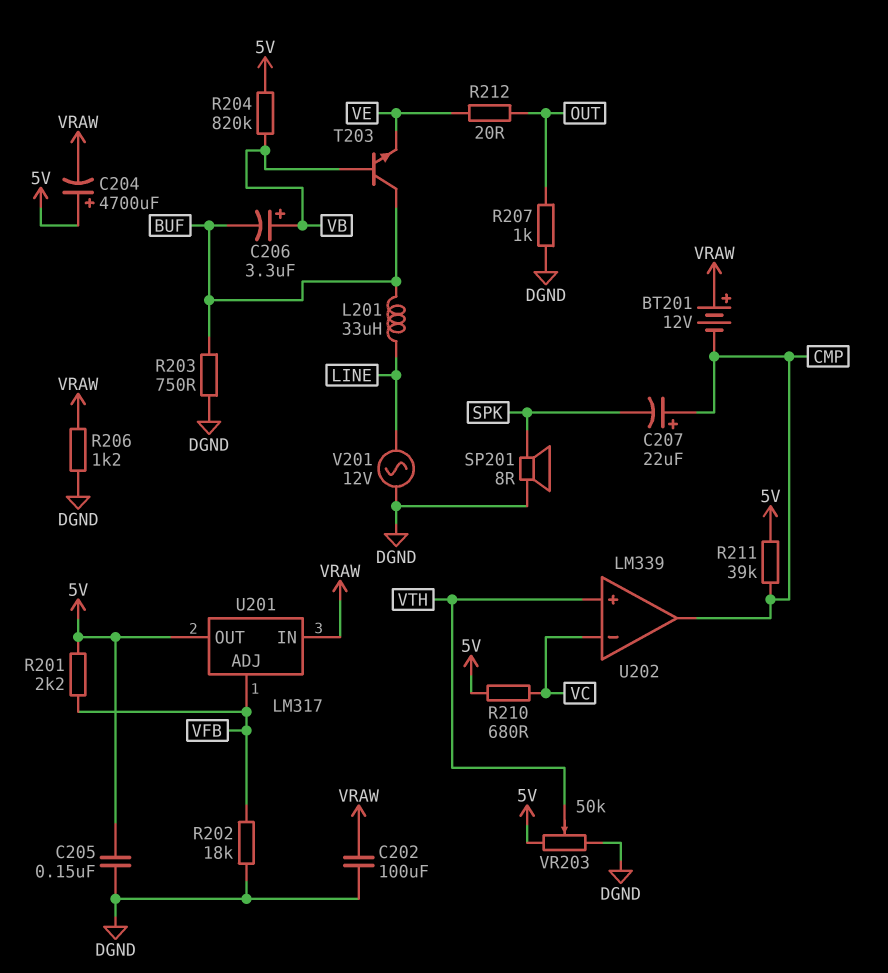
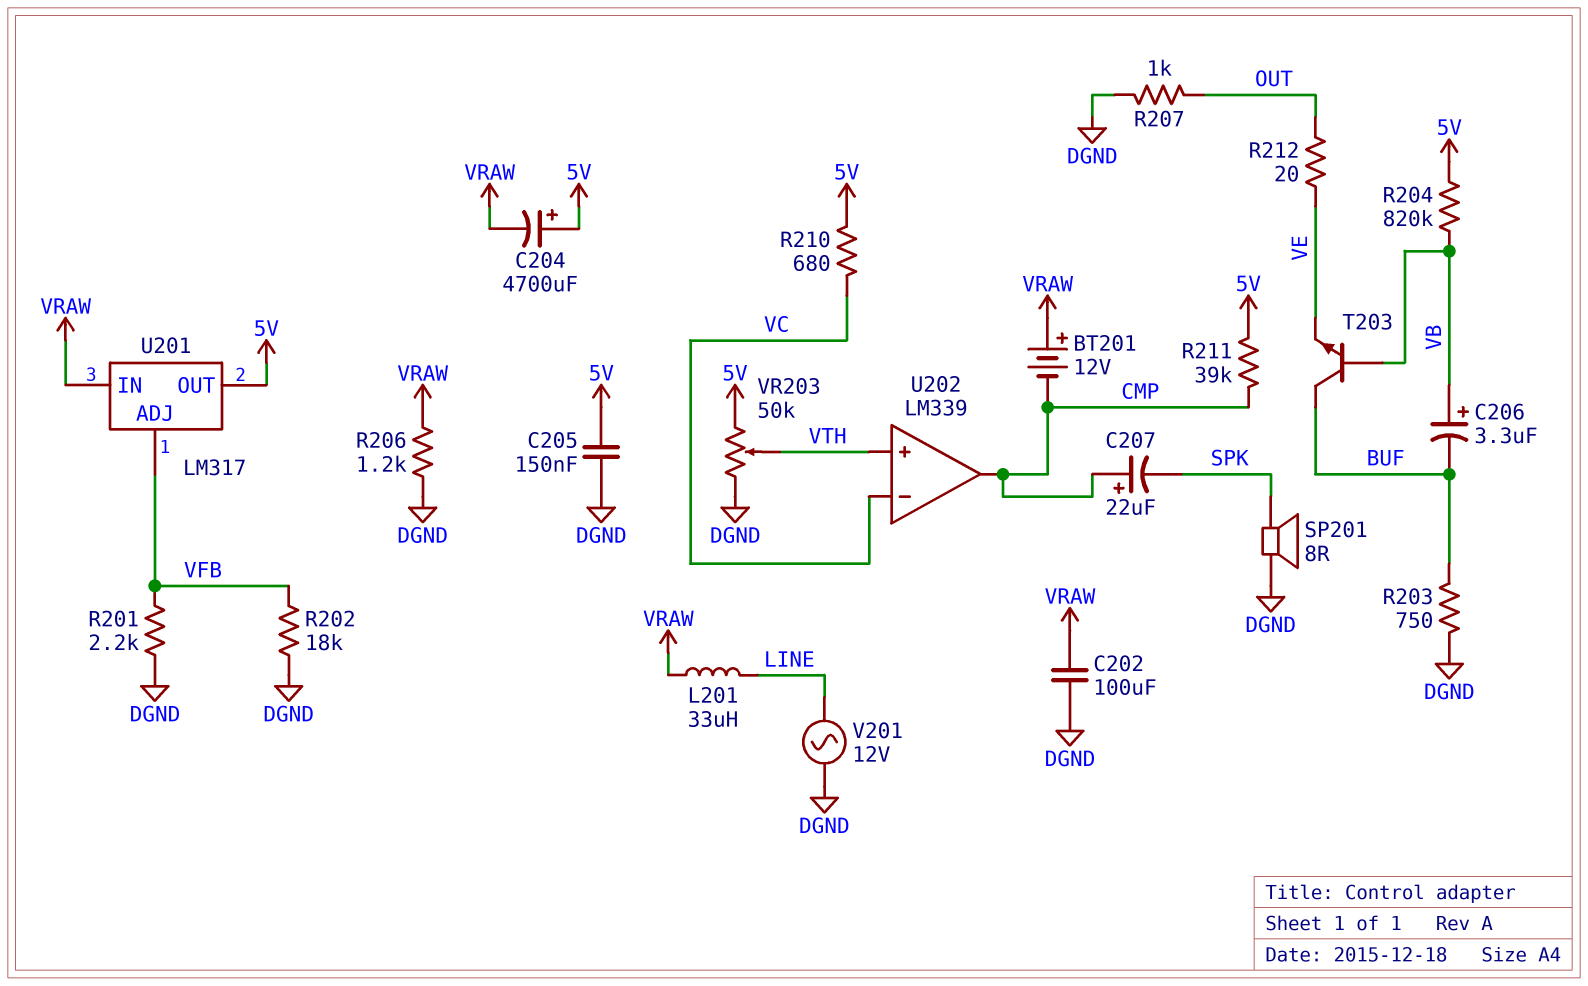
L201: 33uH (BUF, LINE) -> 33uH (LINE, VRAW)
R201: 2.2k (5V, VFB) -> 2.2k (DGND, VFB)

